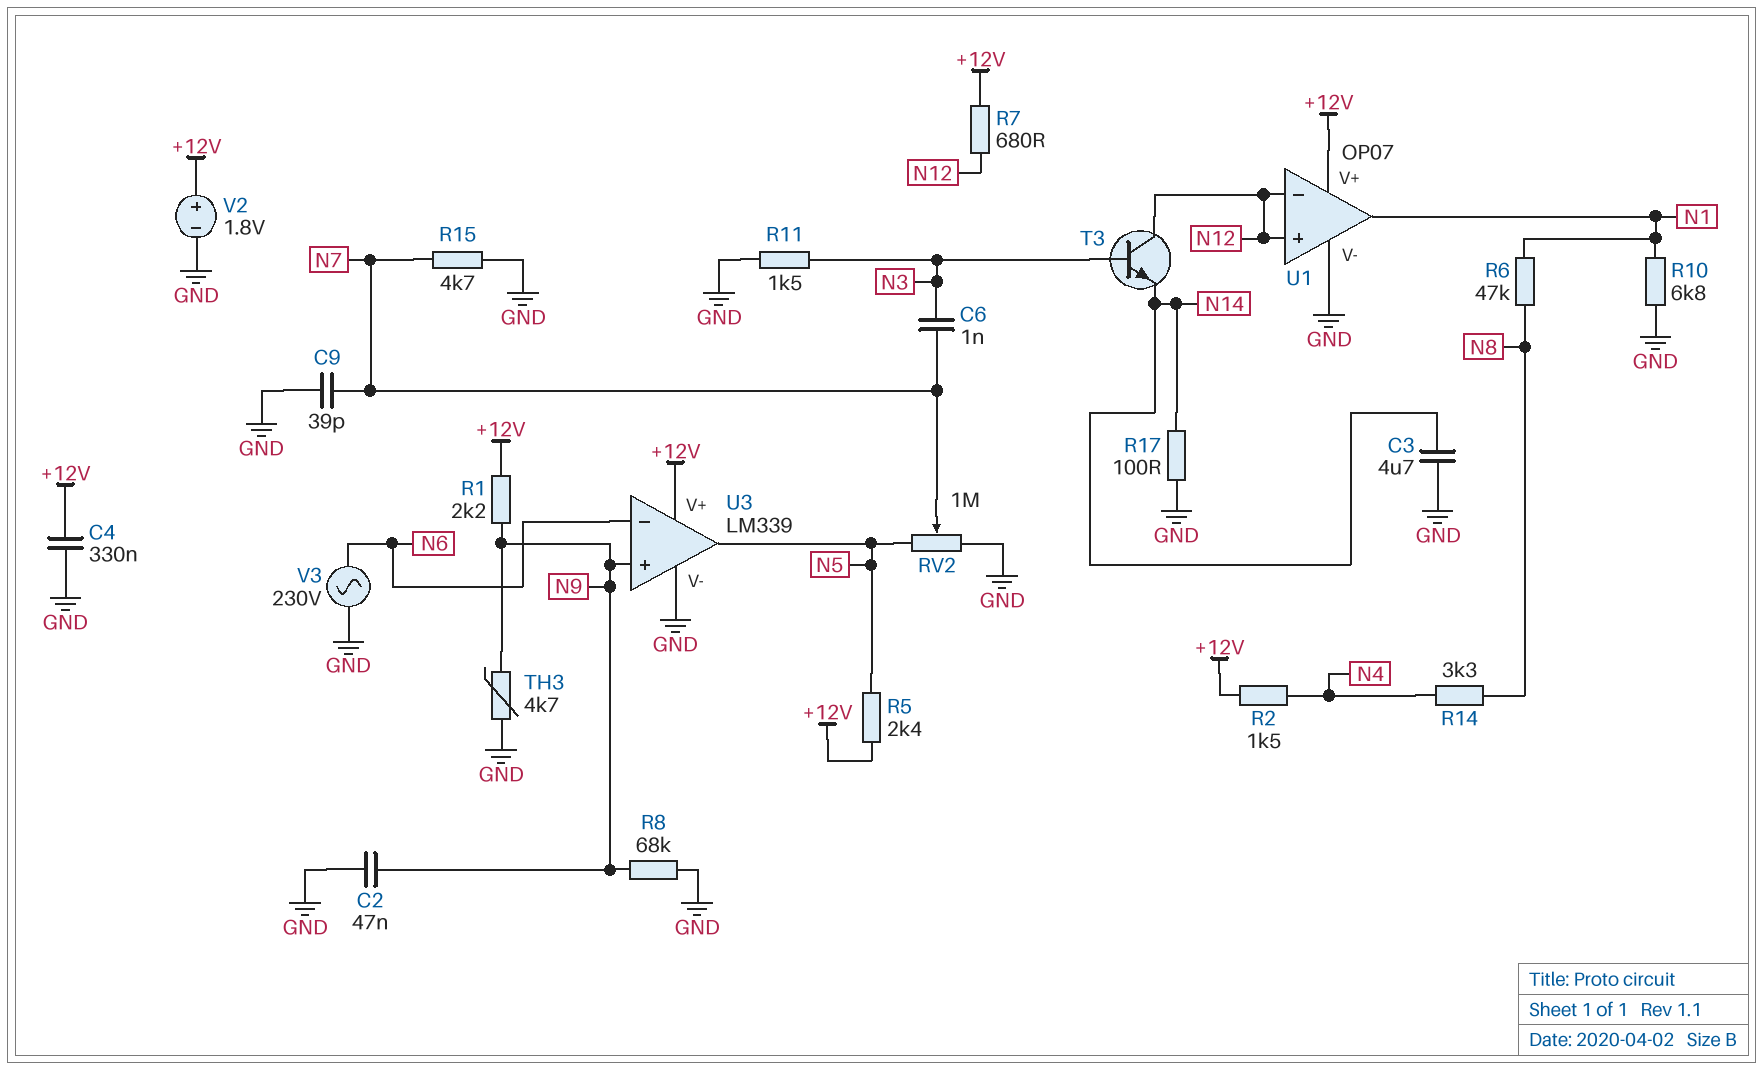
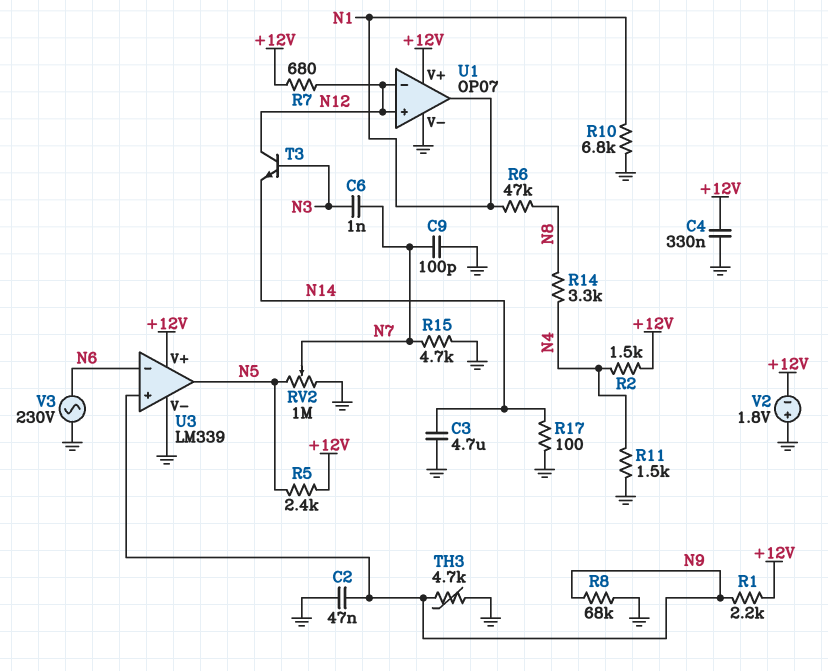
C9: 39pF (GND, N7) -> 100pF (GND, N7)
R11: 1.5k (GND, N3) -> 1.5k (GND, N4)
V2: 1.8V (plus +12V, minus GND) -> 1.8V (plus GND, minus +12V)

